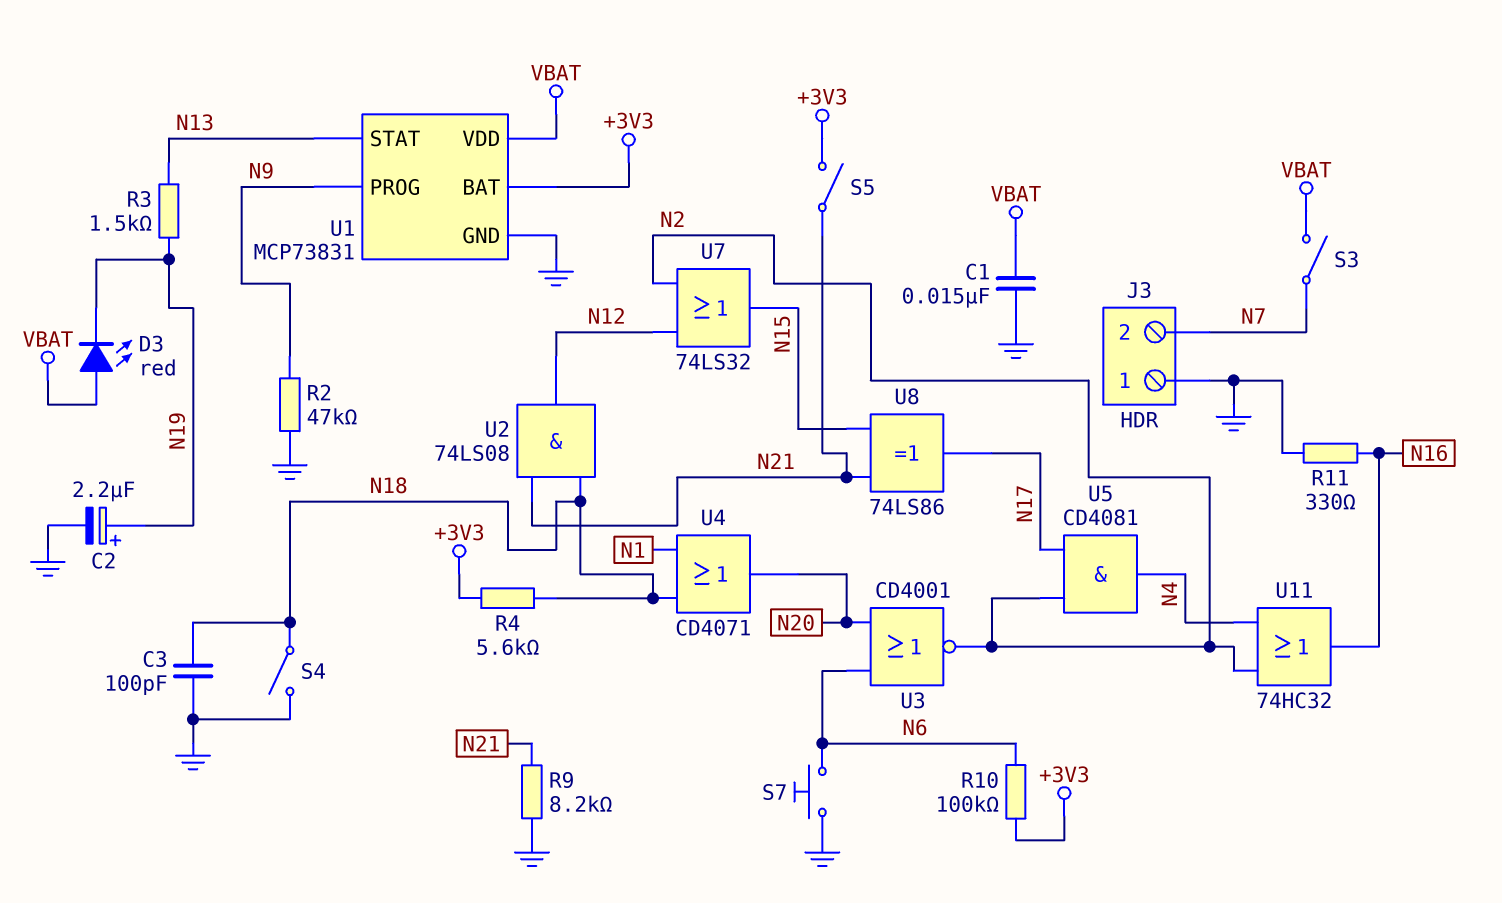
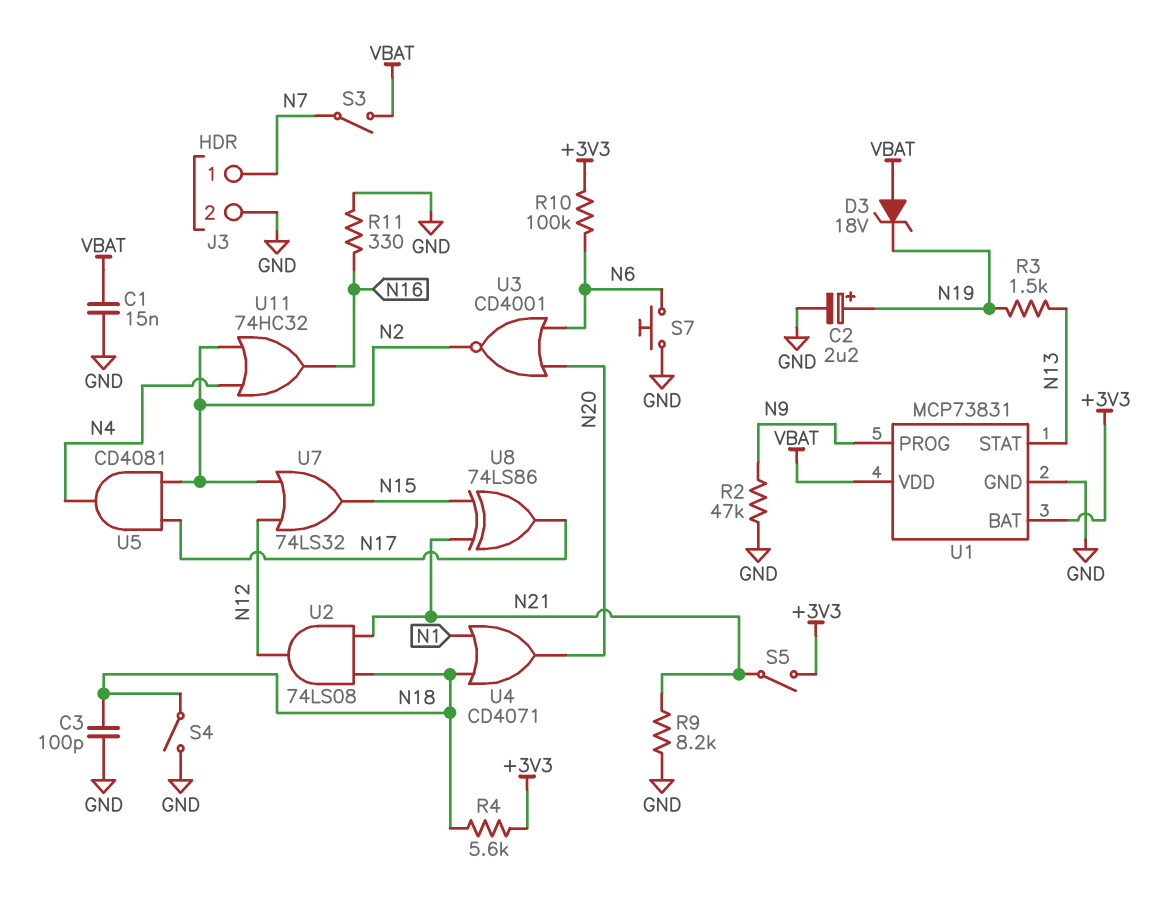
D3: LED red (A VBAT, K N19) -> zener 18V (A VBAT, K N19)
J3 pin 1: GND -> N7
J3 pin 2: N7 -> GND

